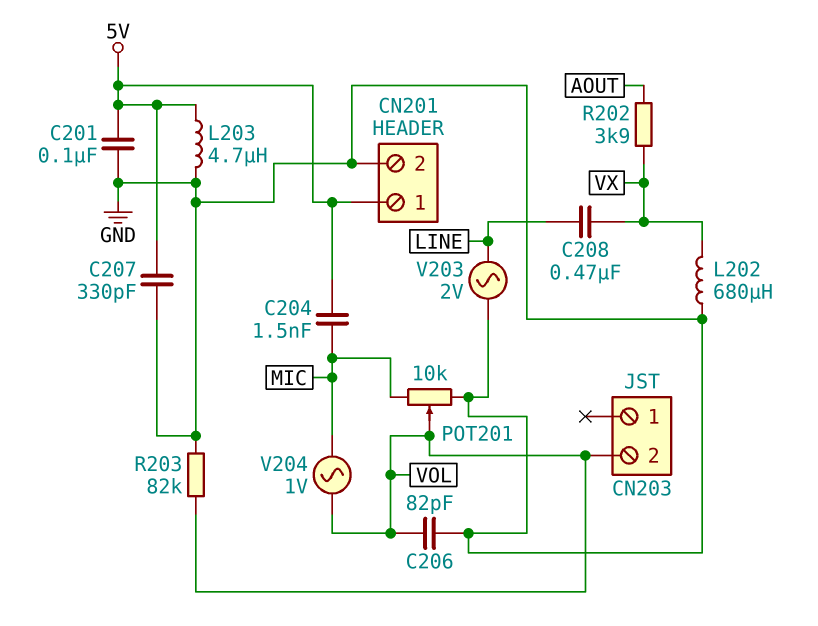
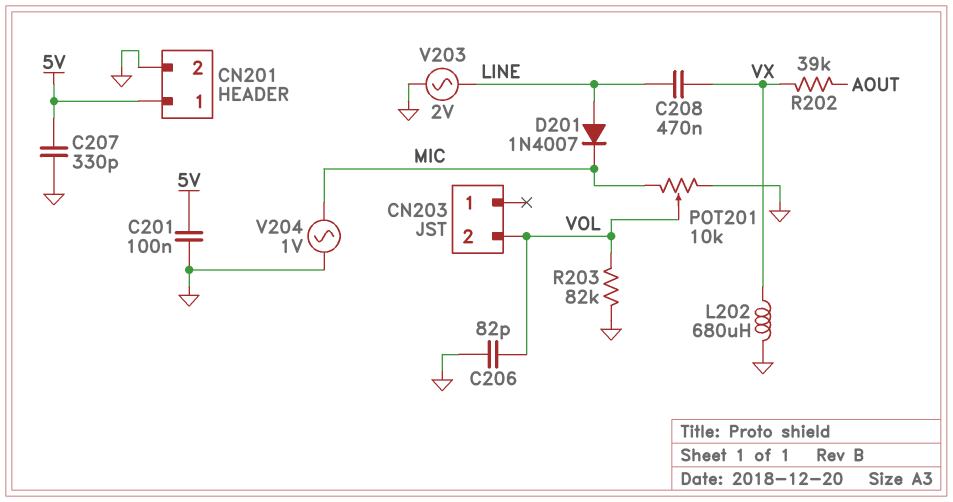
C204: 1.5nF (5V, MIC) -> none
D201: none -> diode 1N4007 (A LINE, K MIC)
L203: 4.7uH (5V, GND) -> none
R202: 3.9k (AOUT, VX) -> 39k (AOUT, VX)
V204: AC 1V (MIC, VOL) -> AC 1V (GND, MIC)

